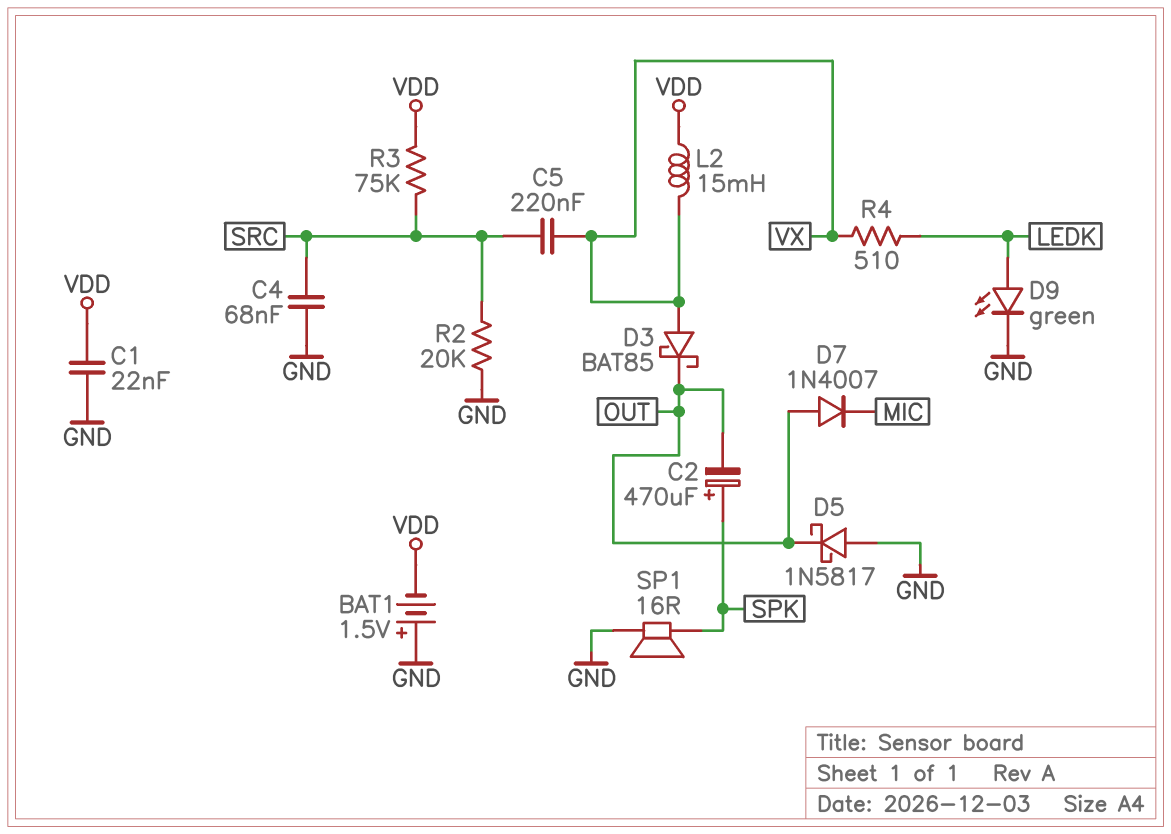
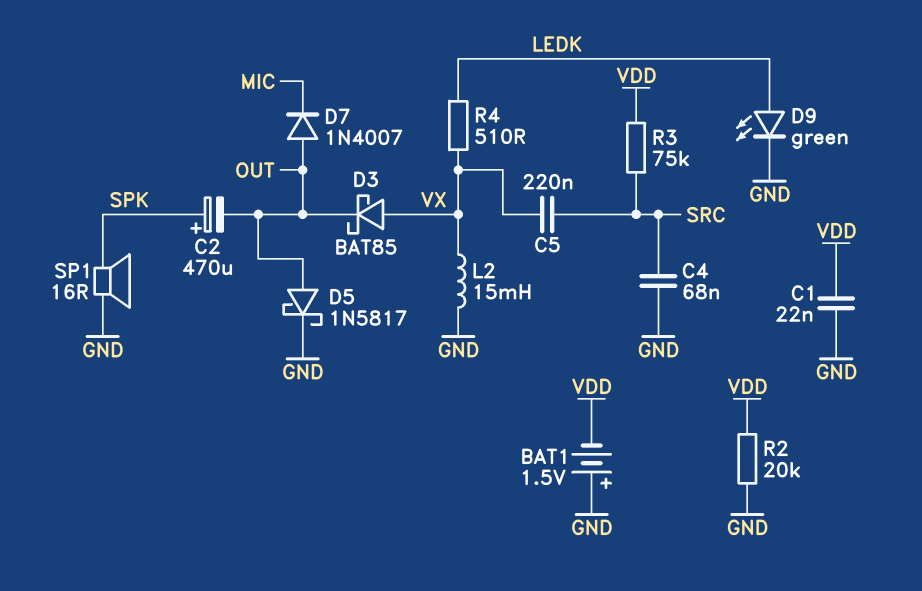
D5: schottky 1N5817 (A GND, K OUT) -> schottky 1N5817 (A OUT, K GND)
L2: 15mH (VDD, VX) -> 15mH (GND, VX)
R2: 20k (GND, SRC) -> 20k (GND, VDD)

